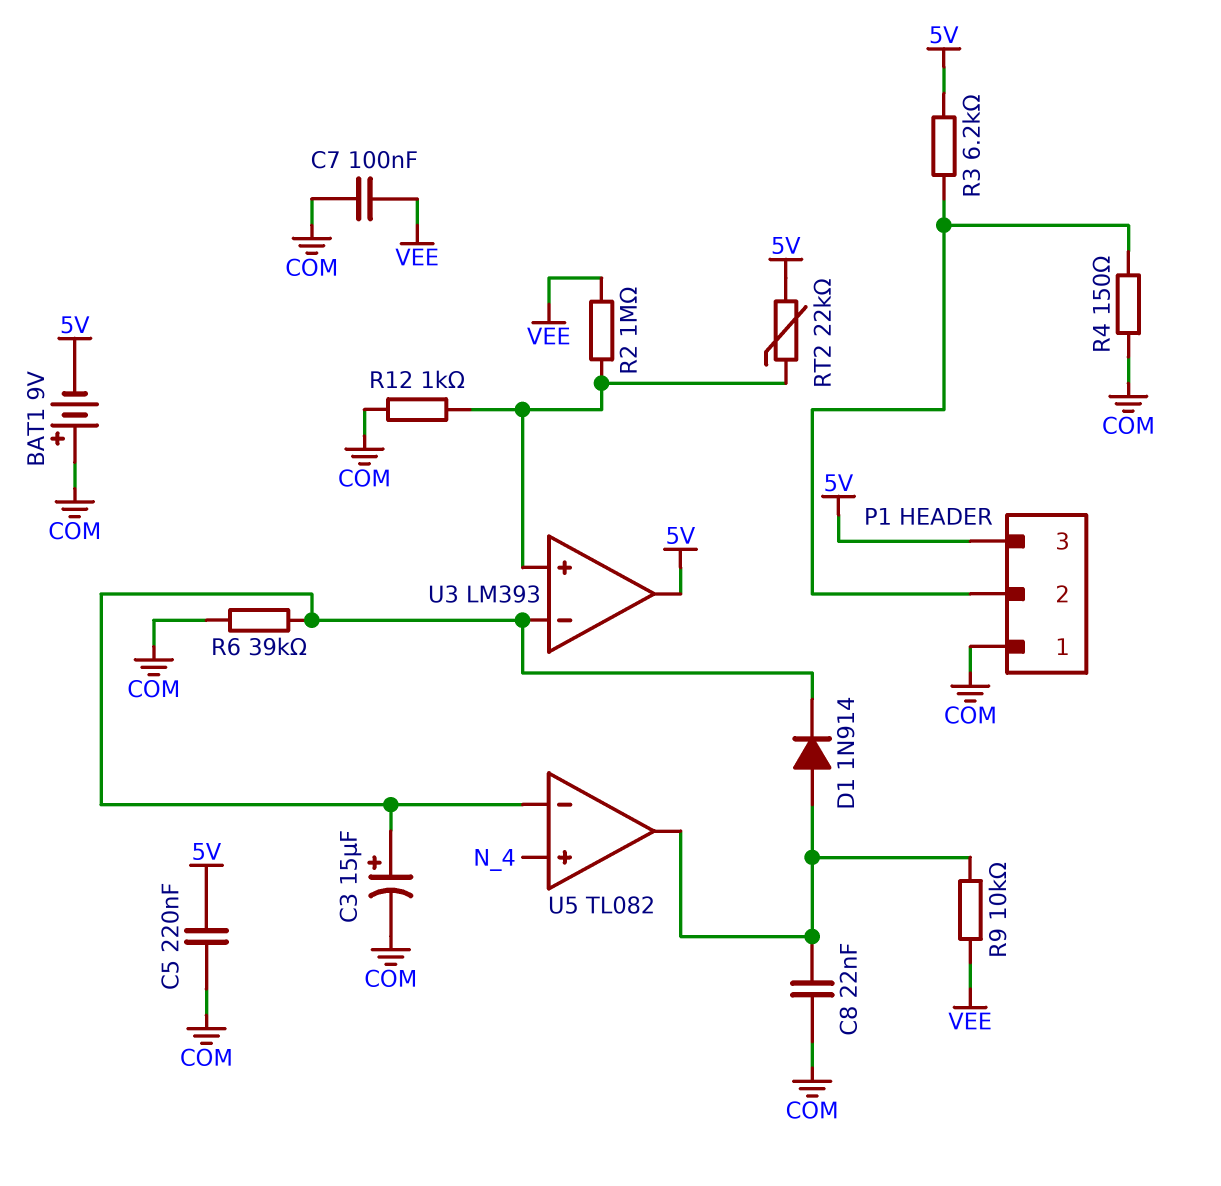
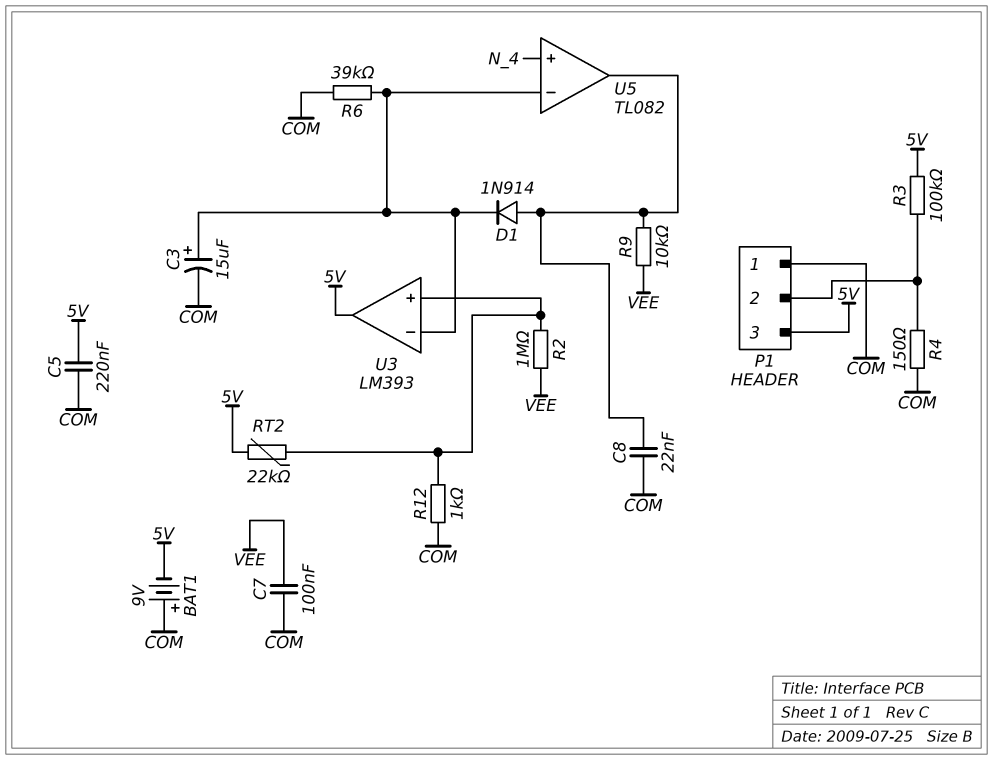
R3: 6.2k (5V, P1/2) -> 100k (5V, P1/2)

